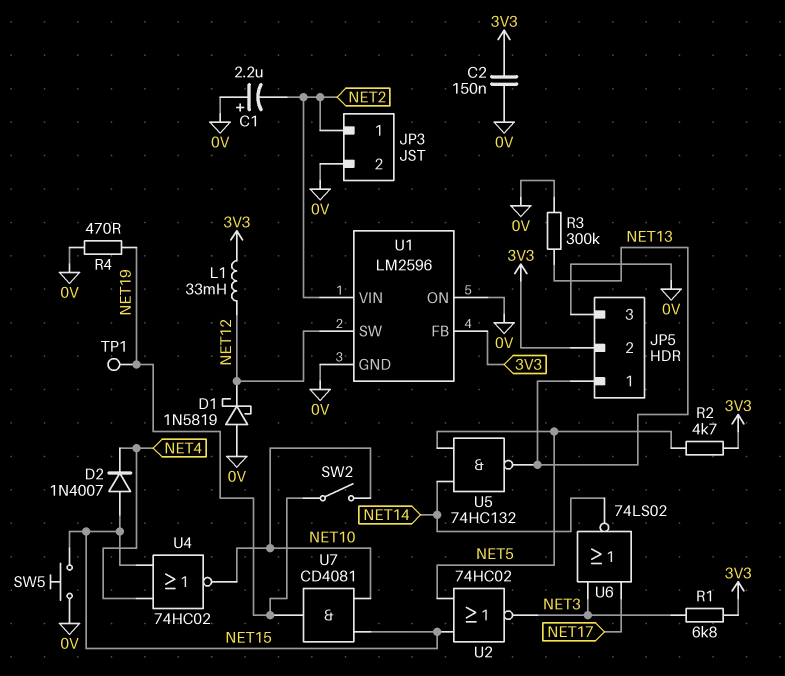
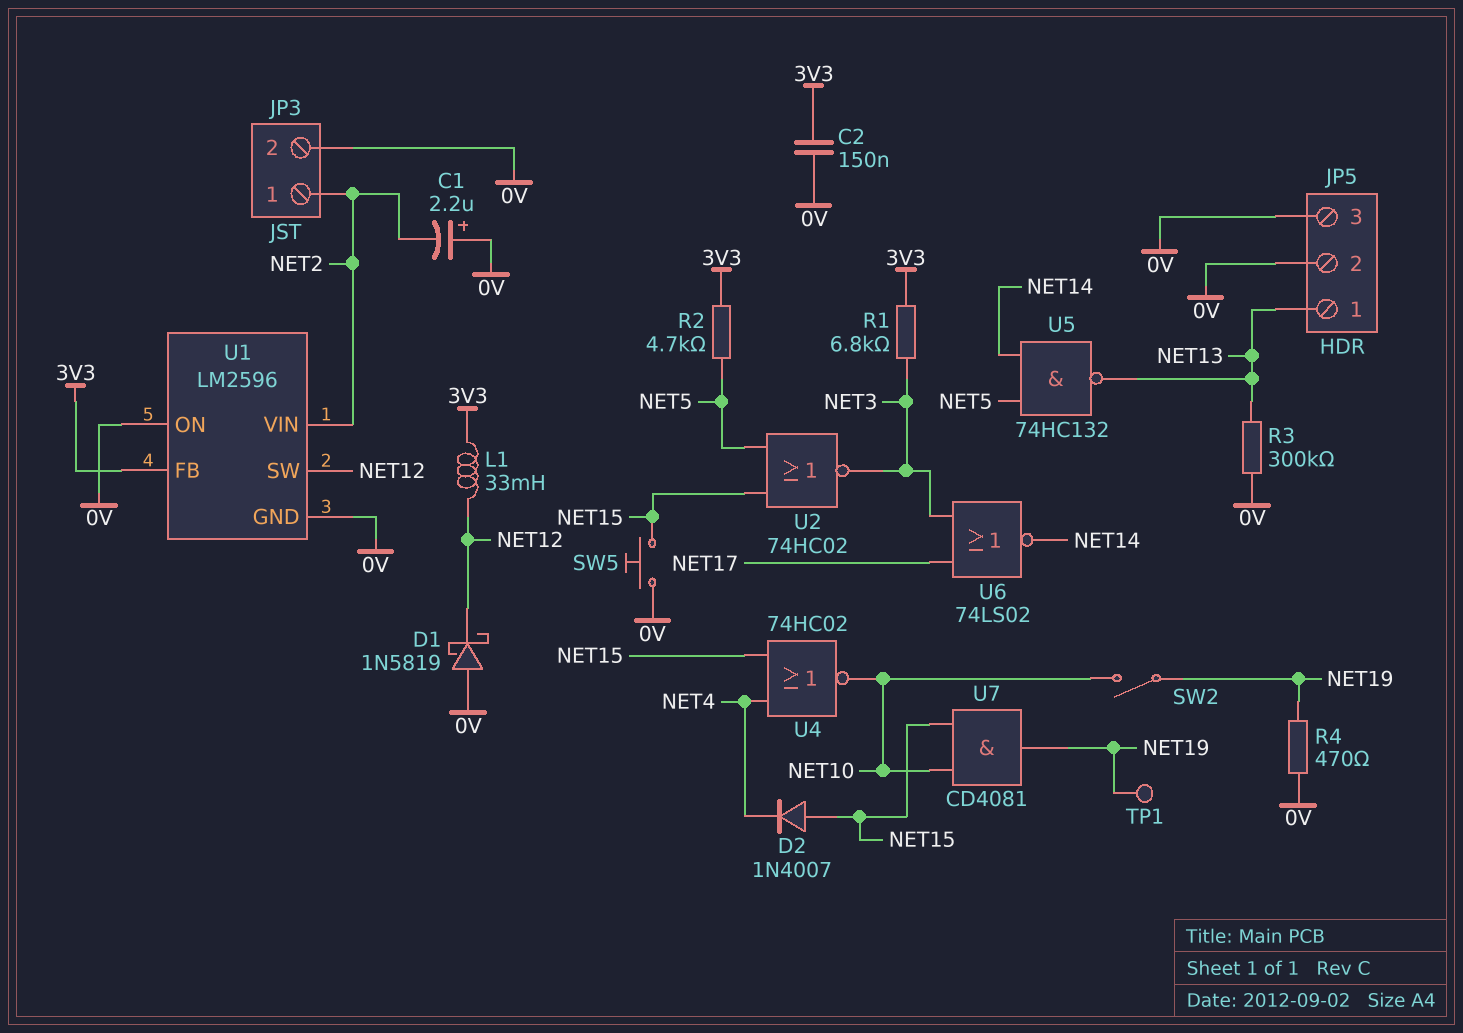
JP5 pin 2: 3V3 -> 0V

